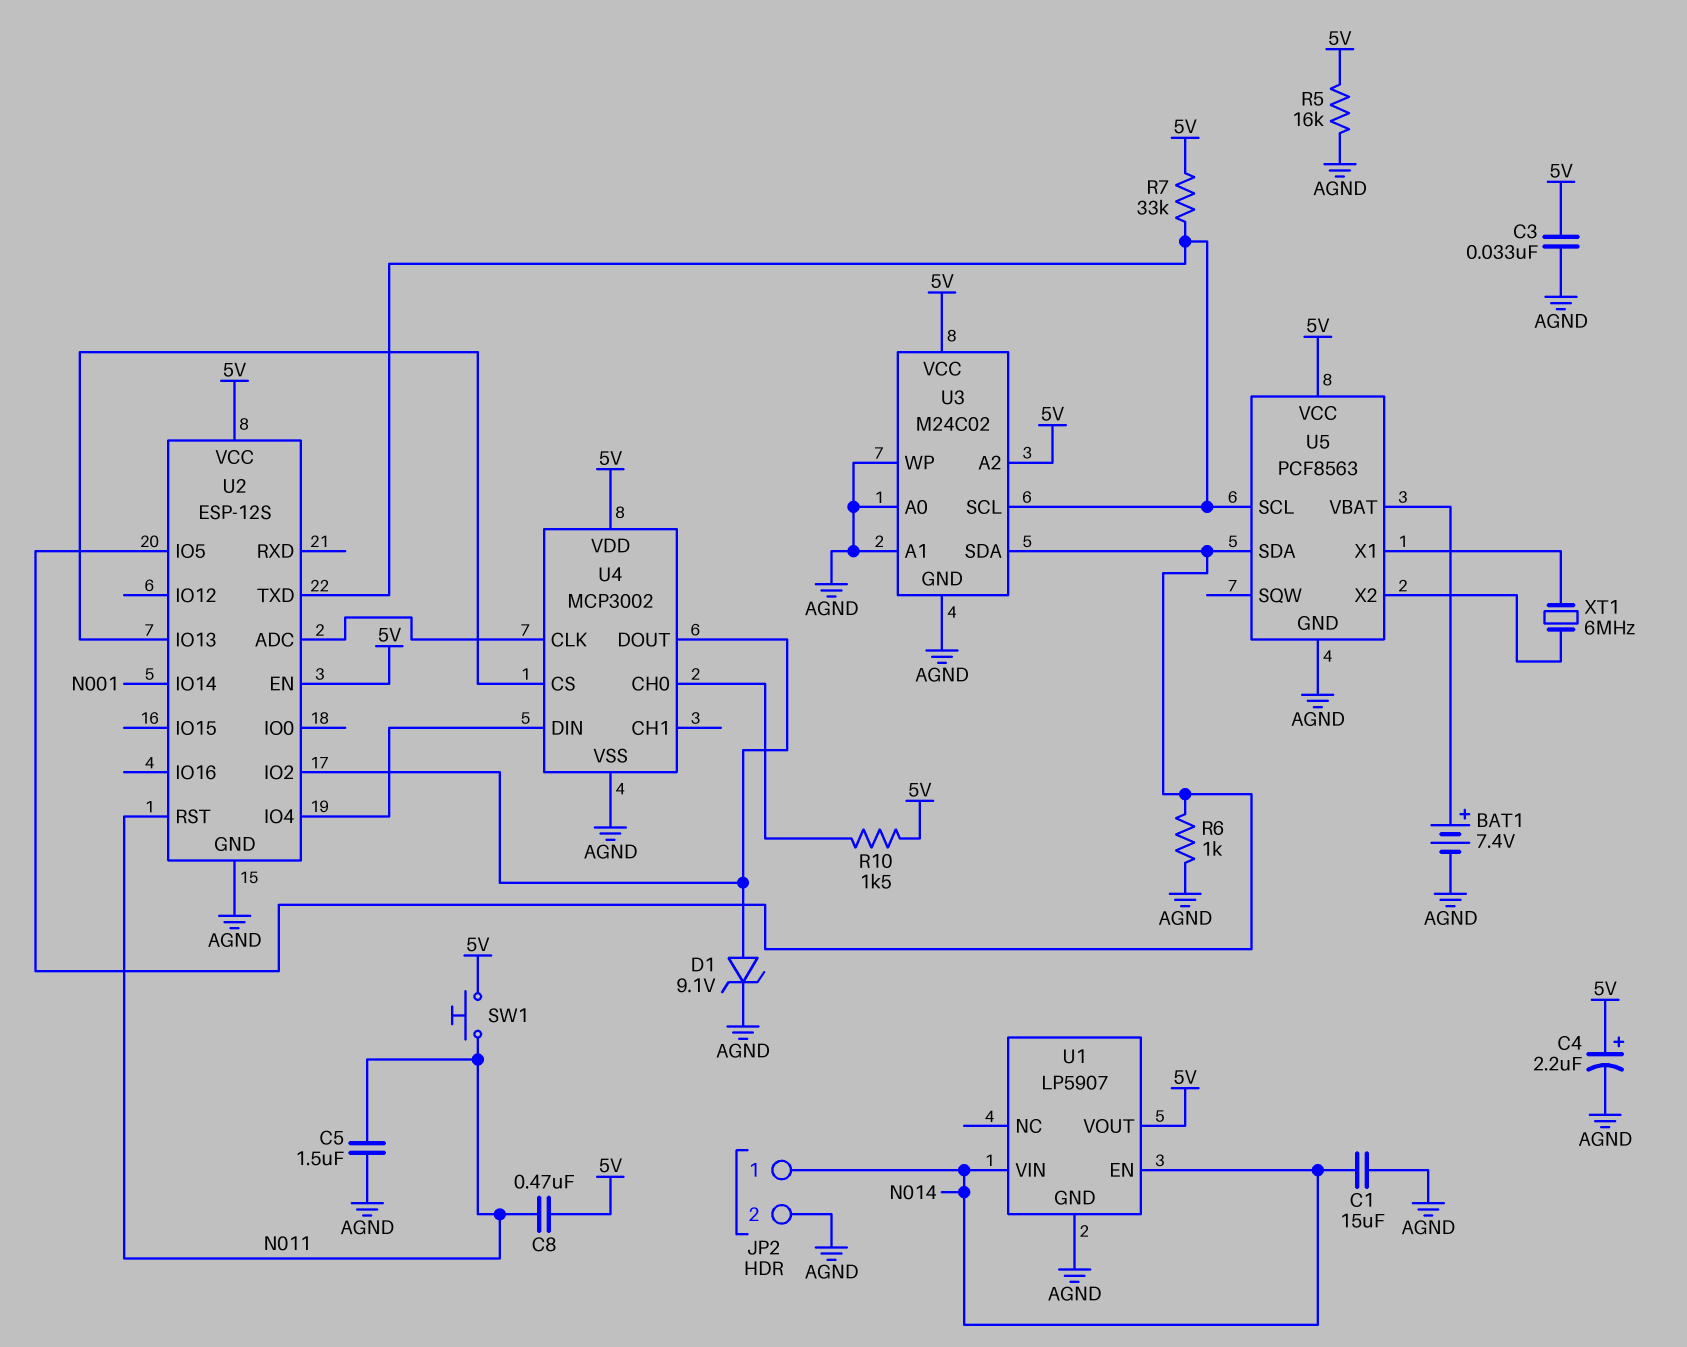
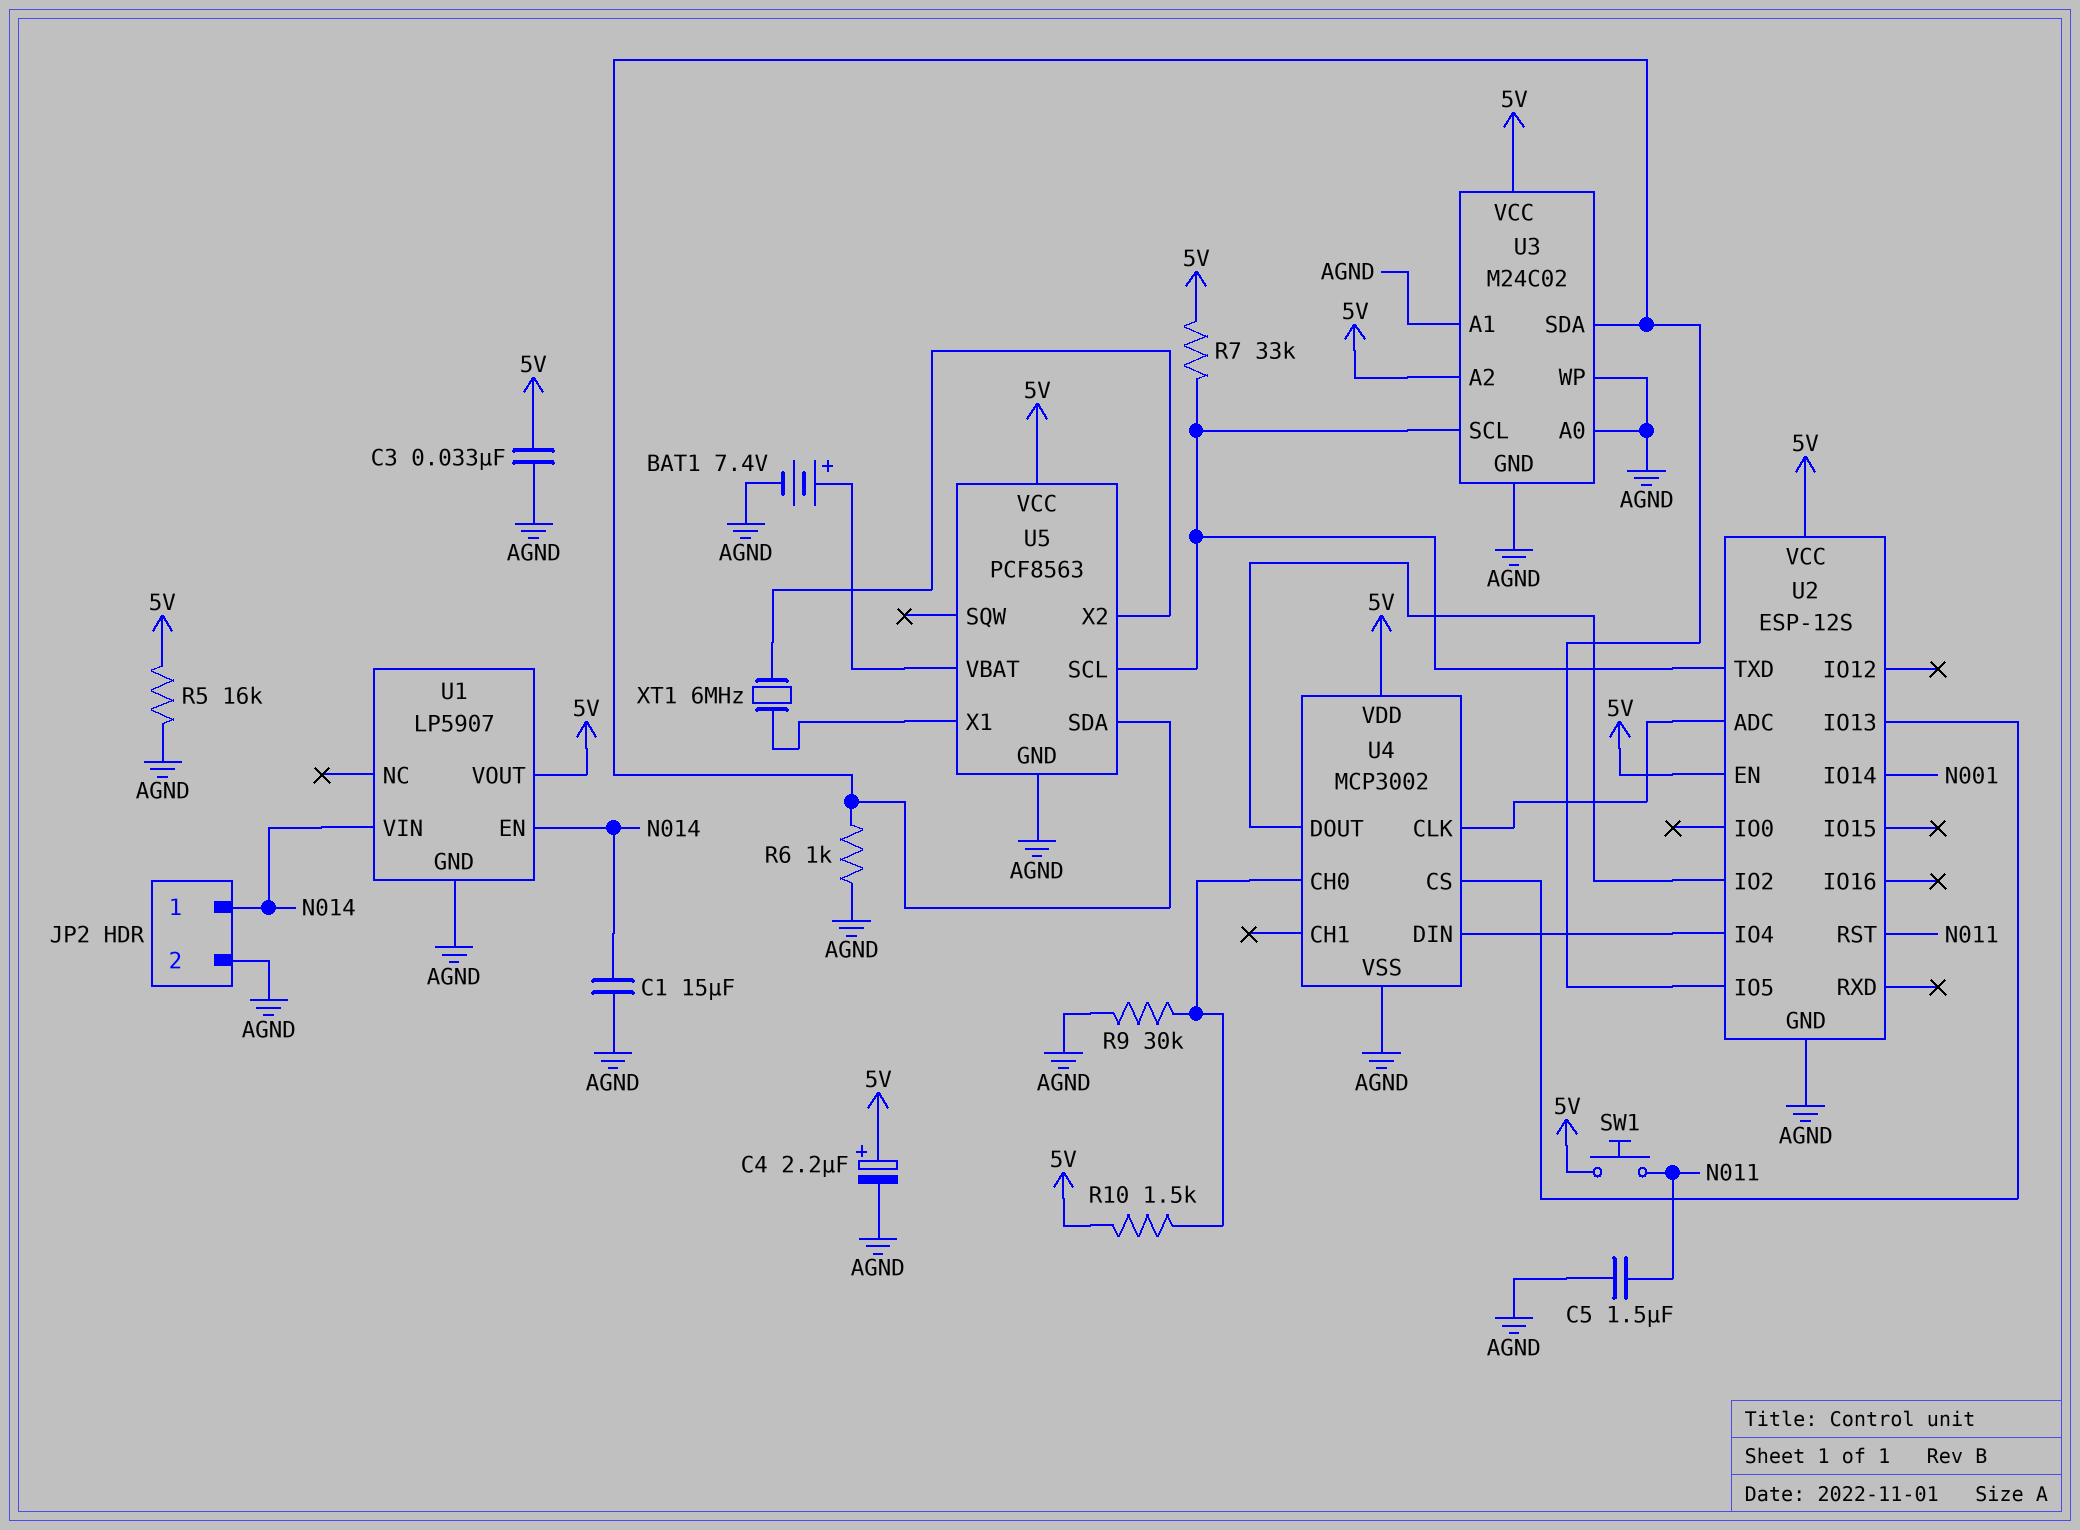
C8: 470nF (5V, N011) -> none
D1: zener 9.1V (A U2/IO2, K AGND) -> none
R9: none -> 30k (AGND, U4/CH0)

